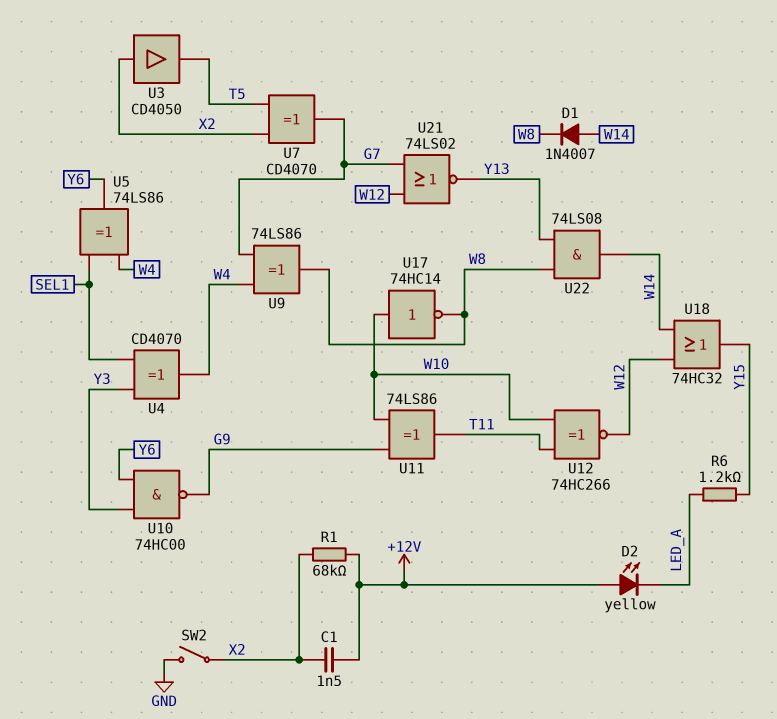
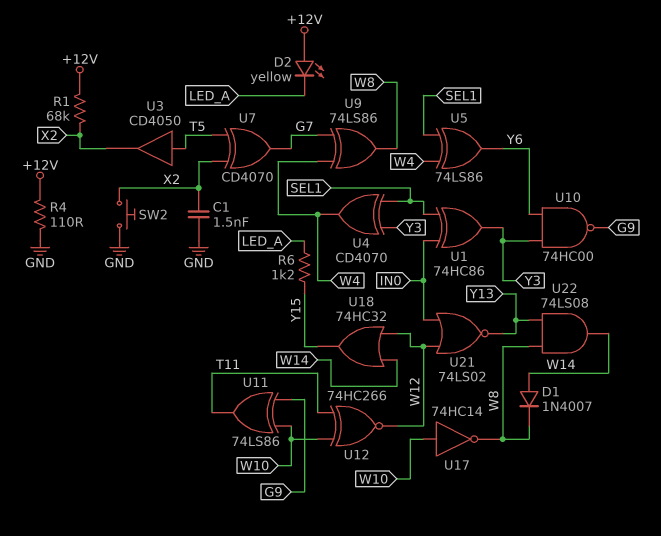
C1: 1.5nF (+12V, X2) -> 1.5nF (GND, X2)
R4: none -> 110 (+12V, GND)
SW2: switch (GND, X2) -> button (GND, X2)
U1: none -> XOR 74HC86 (in IN0, in SEL1, out Y3)
U3: buffer CD4050 (in X2, out T5) -> buffer CD4050 (in T5, out X2)
U21: NOR 74LS02 (in G7, in W12, out Y13) -> NOR 74LS02 (in IN0, in W12, out Y13)

